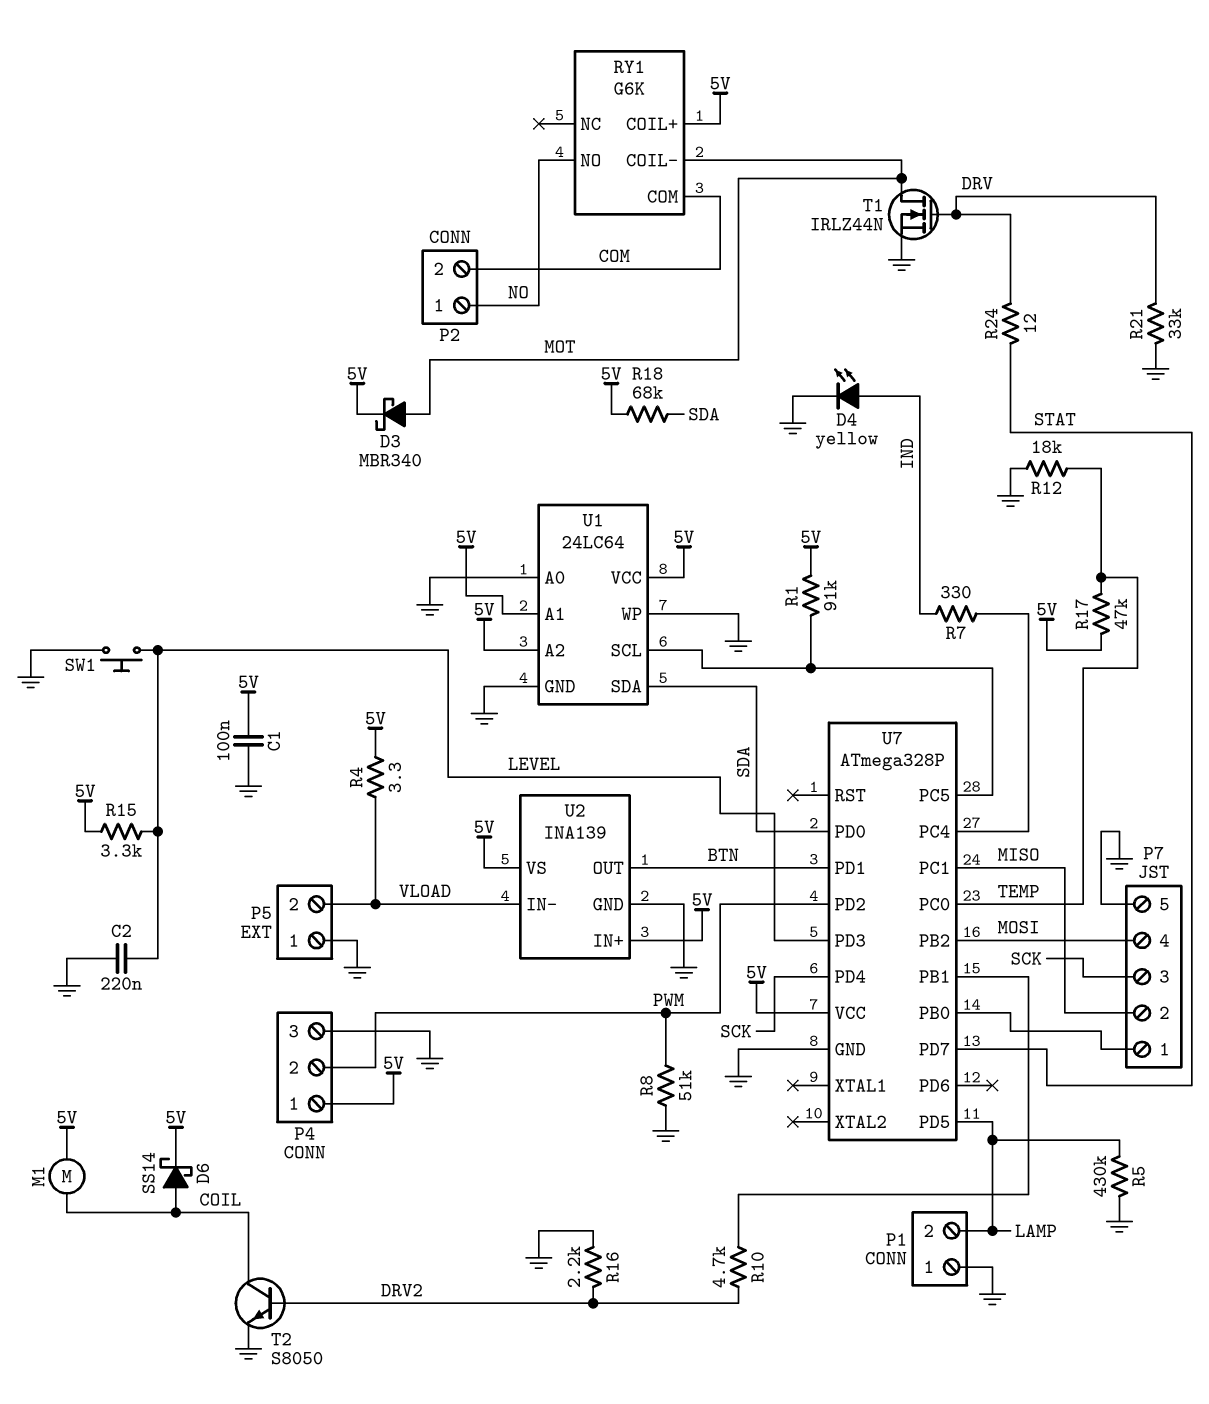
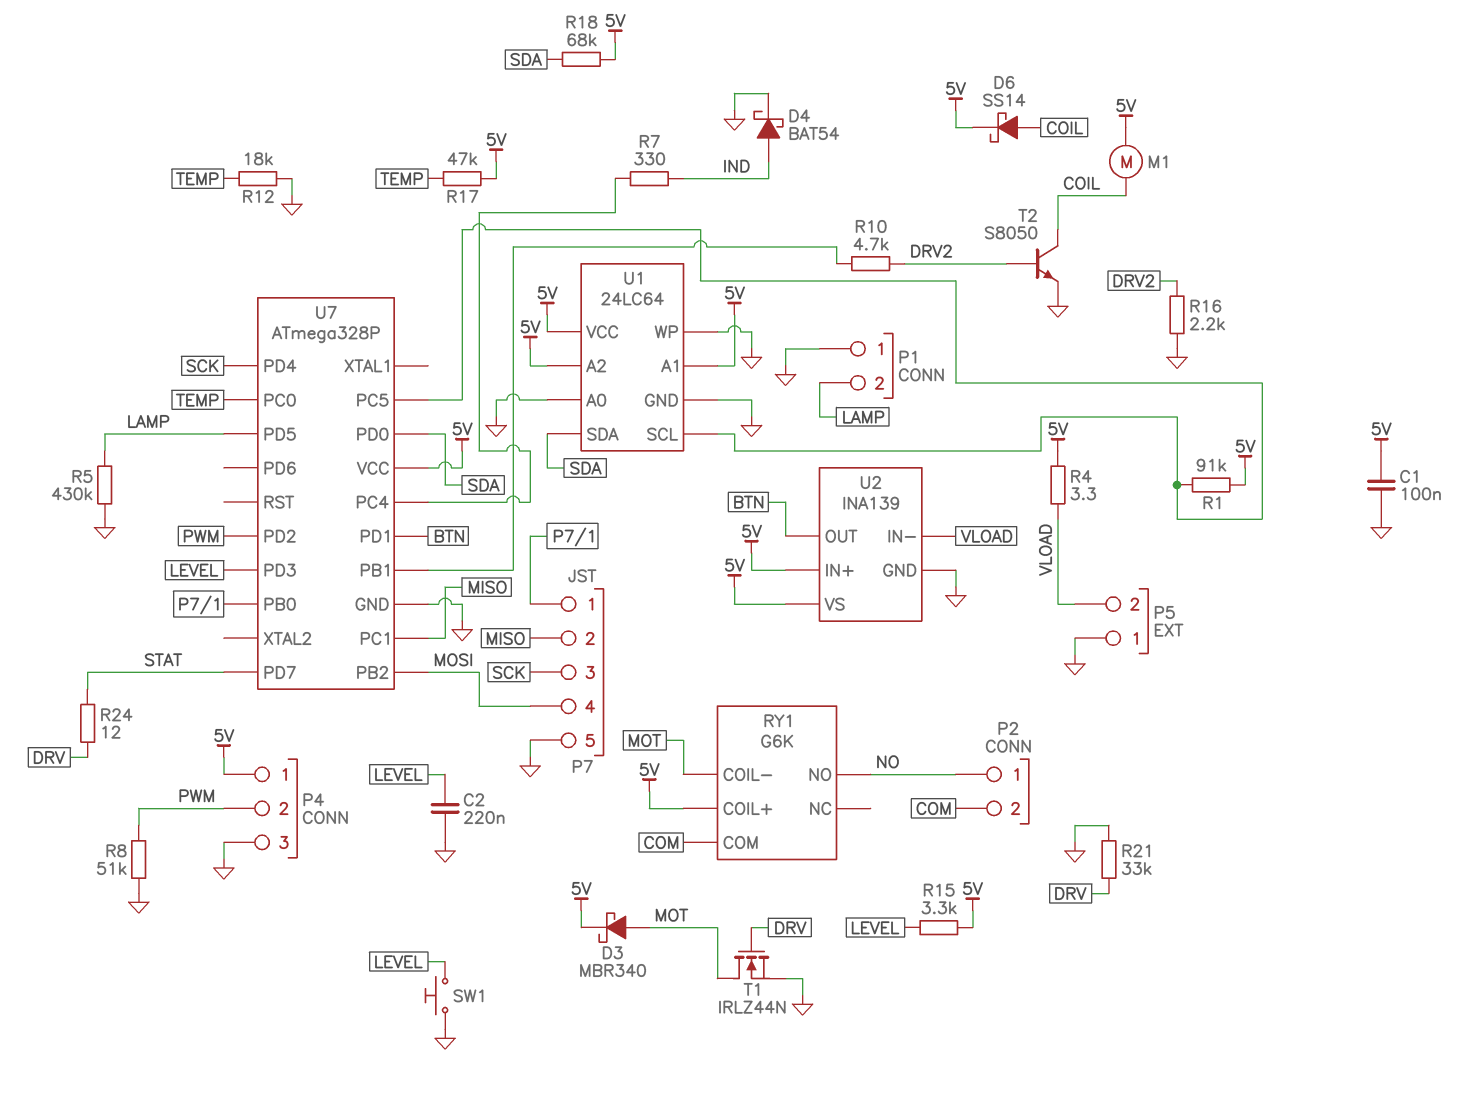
D4: LED yellow (A IND, K GND) -> schottky BAT54 (A IND, K GND)

